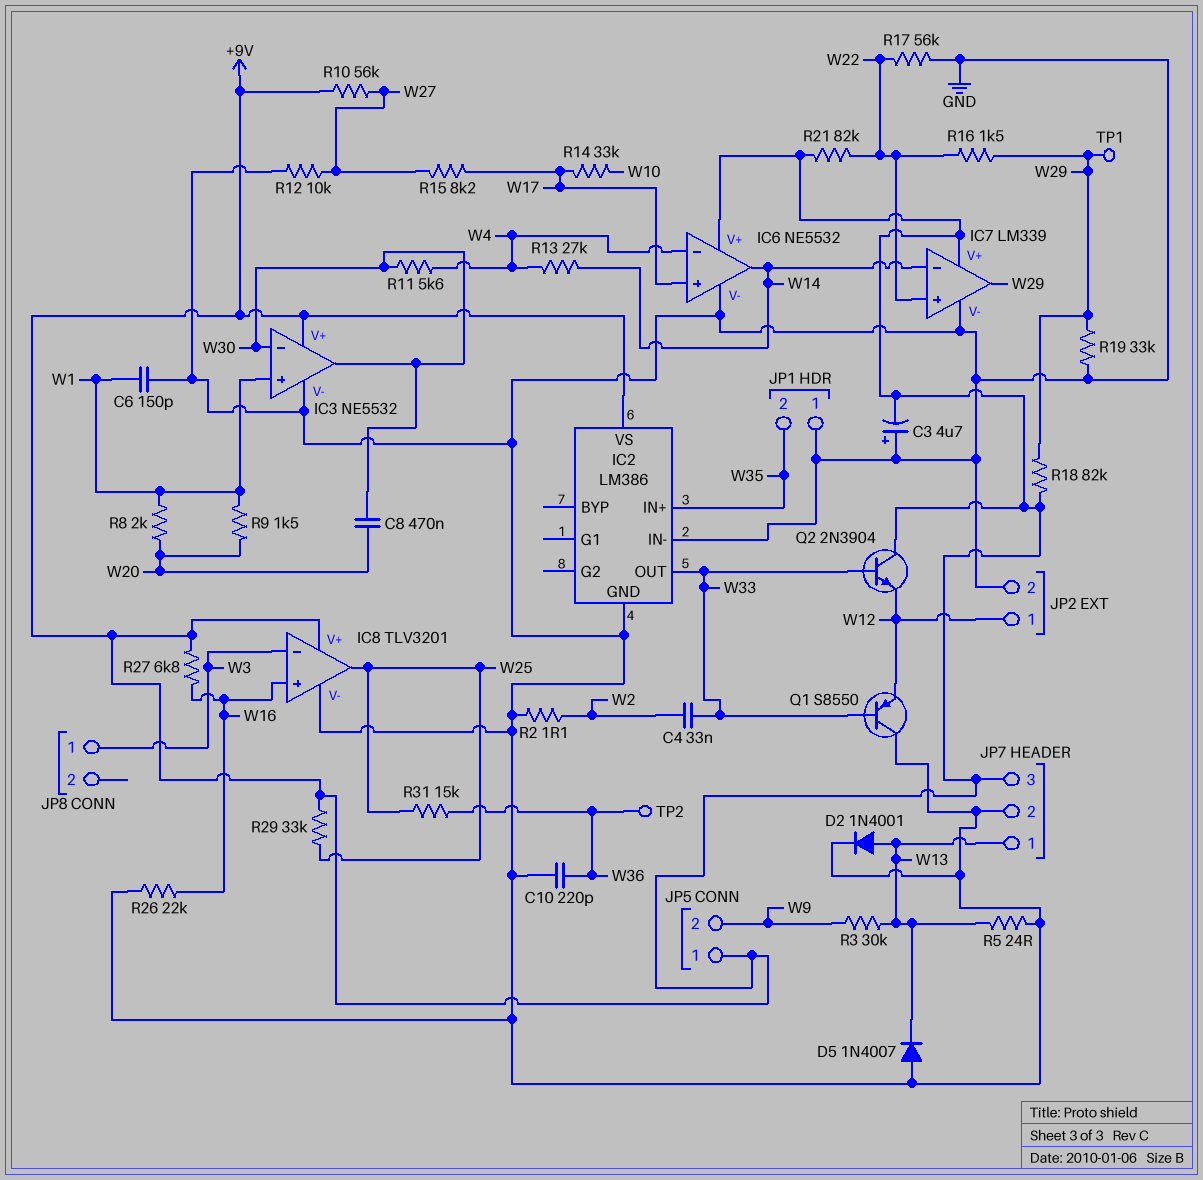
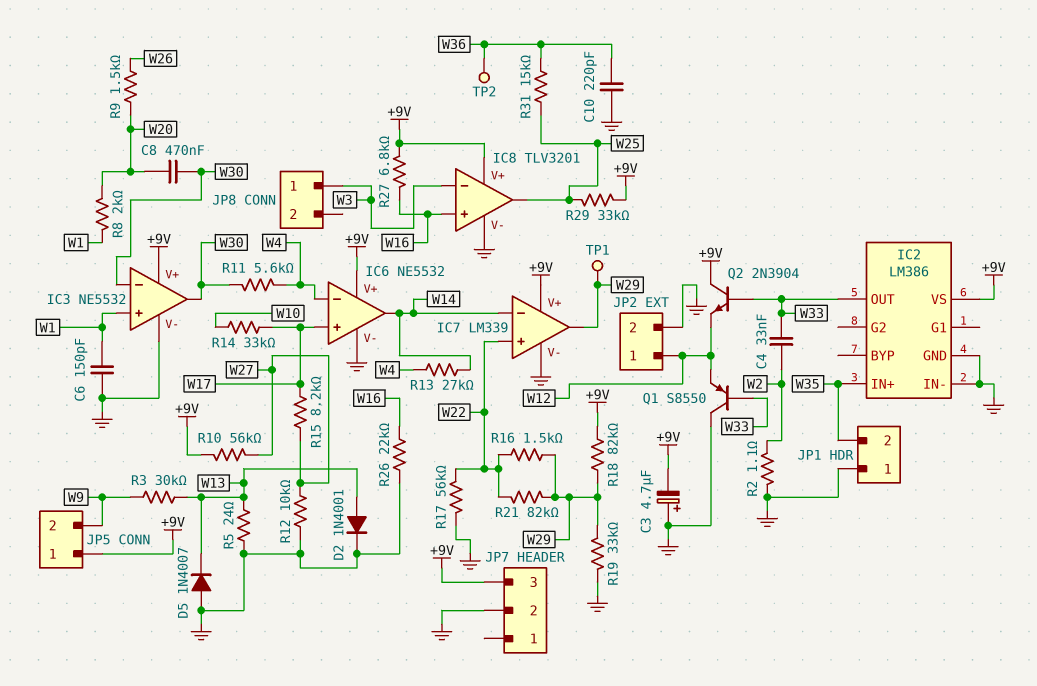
JP7 pin 1: W13 -> none
R9: 1.5k (W1, W20) -> 1.5k (W20, W26)
R21: 82k (+9V, W22) -> 82k (W22, W29)

